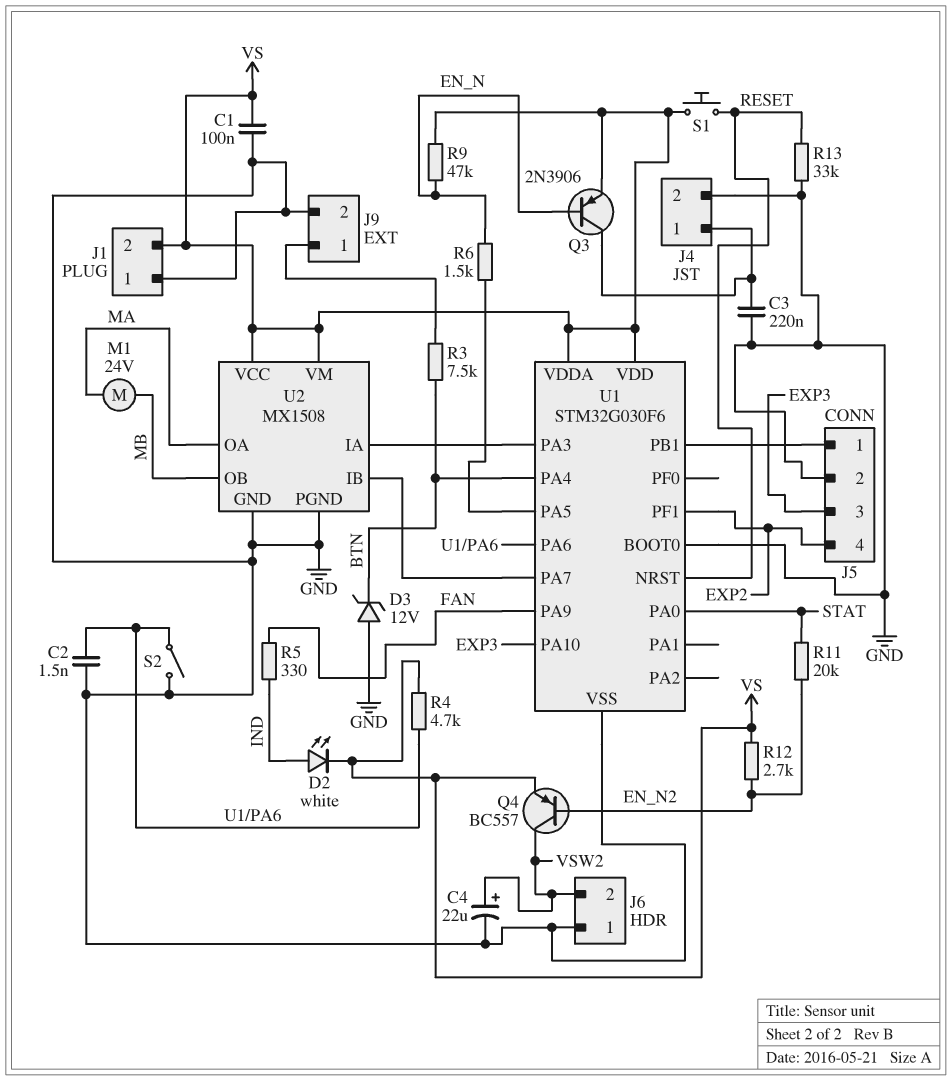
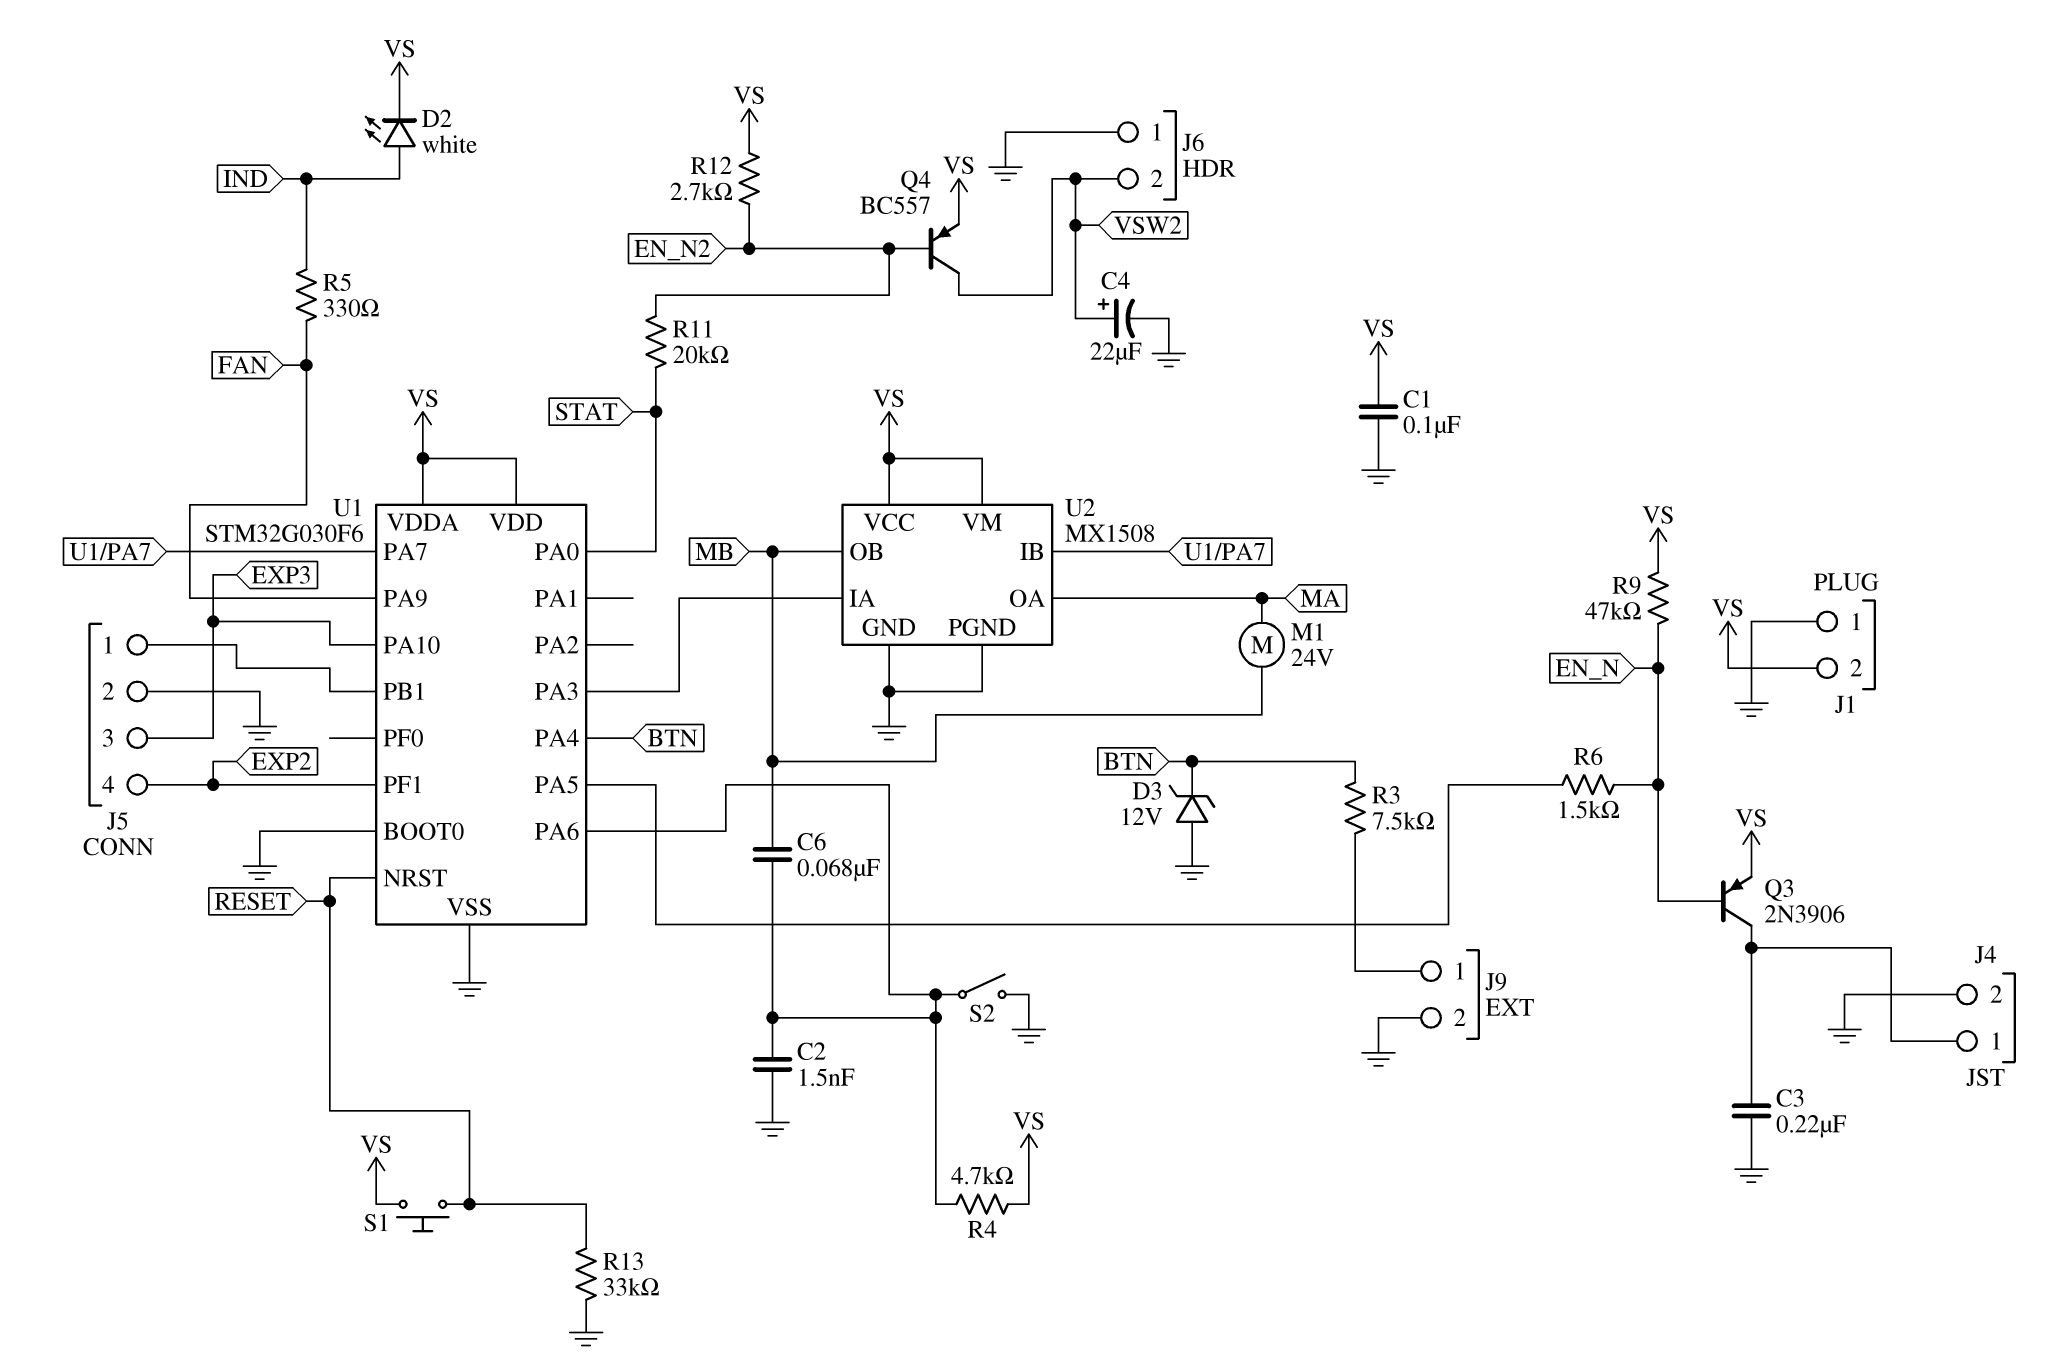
C6: none -> 68nF (MB, U1/PA6)

